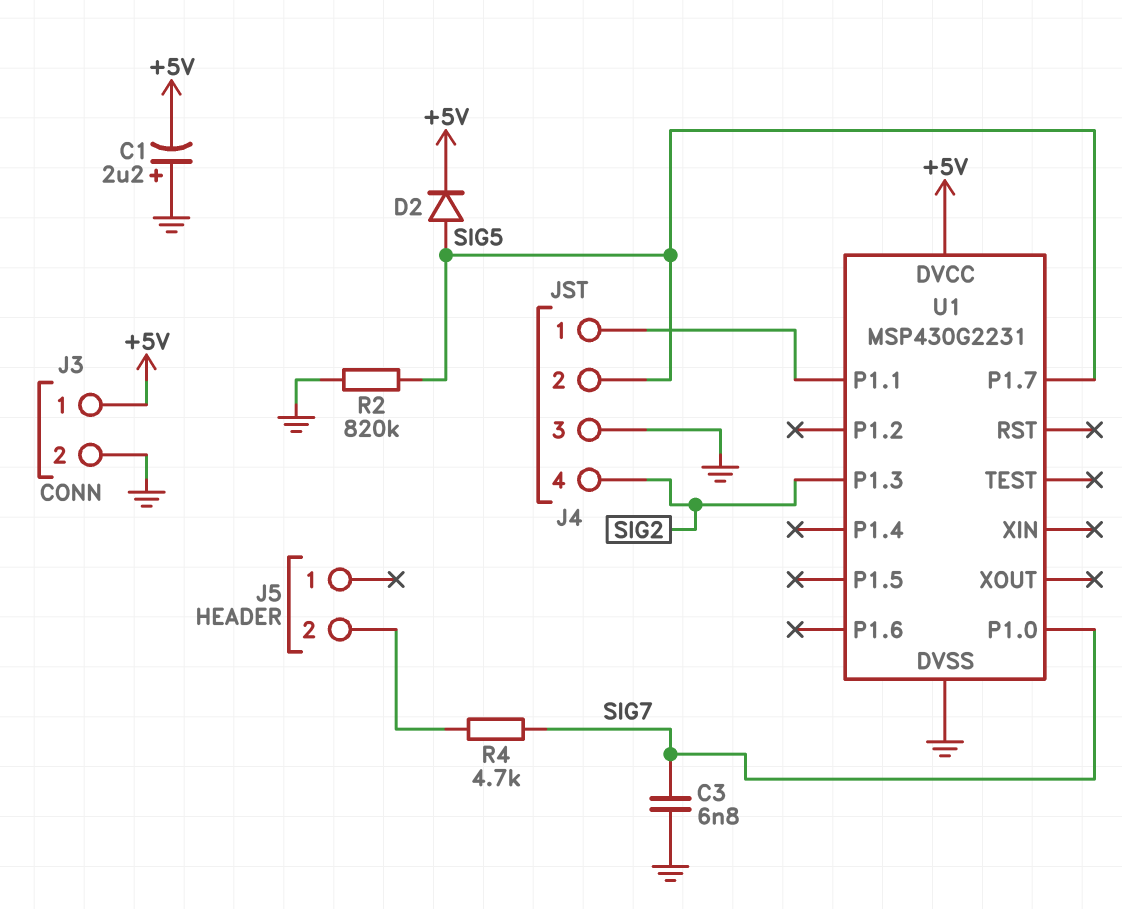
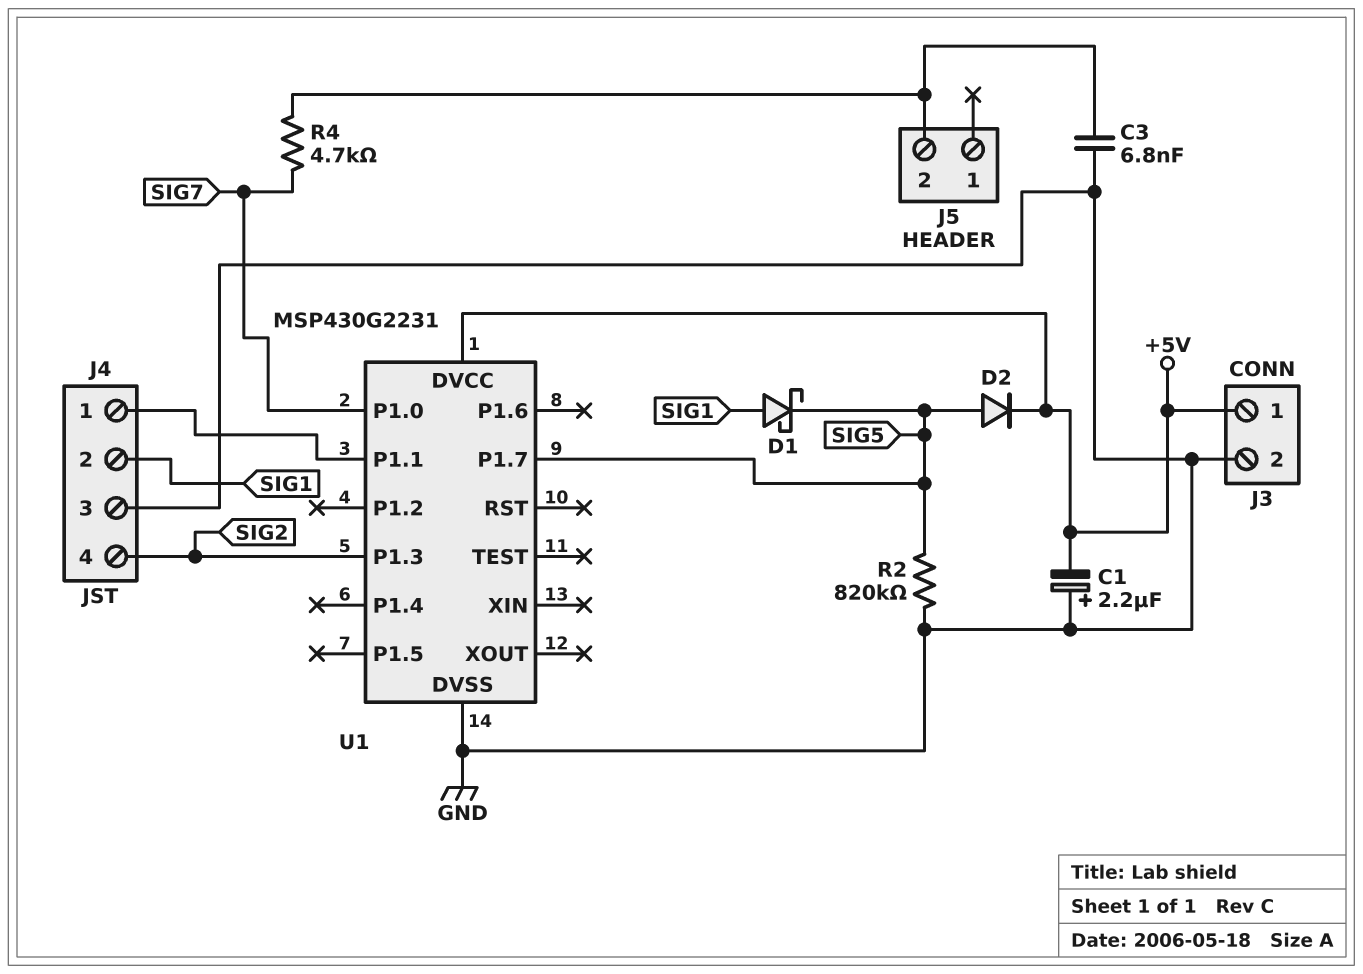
C3: 6.8nF (GND, SIG7) -> 6.8nF (GND, J5/2)
D1: none -> schottky (A SIG1, K SIG5)
J4 pin 2: SIG5 -> SIG1

